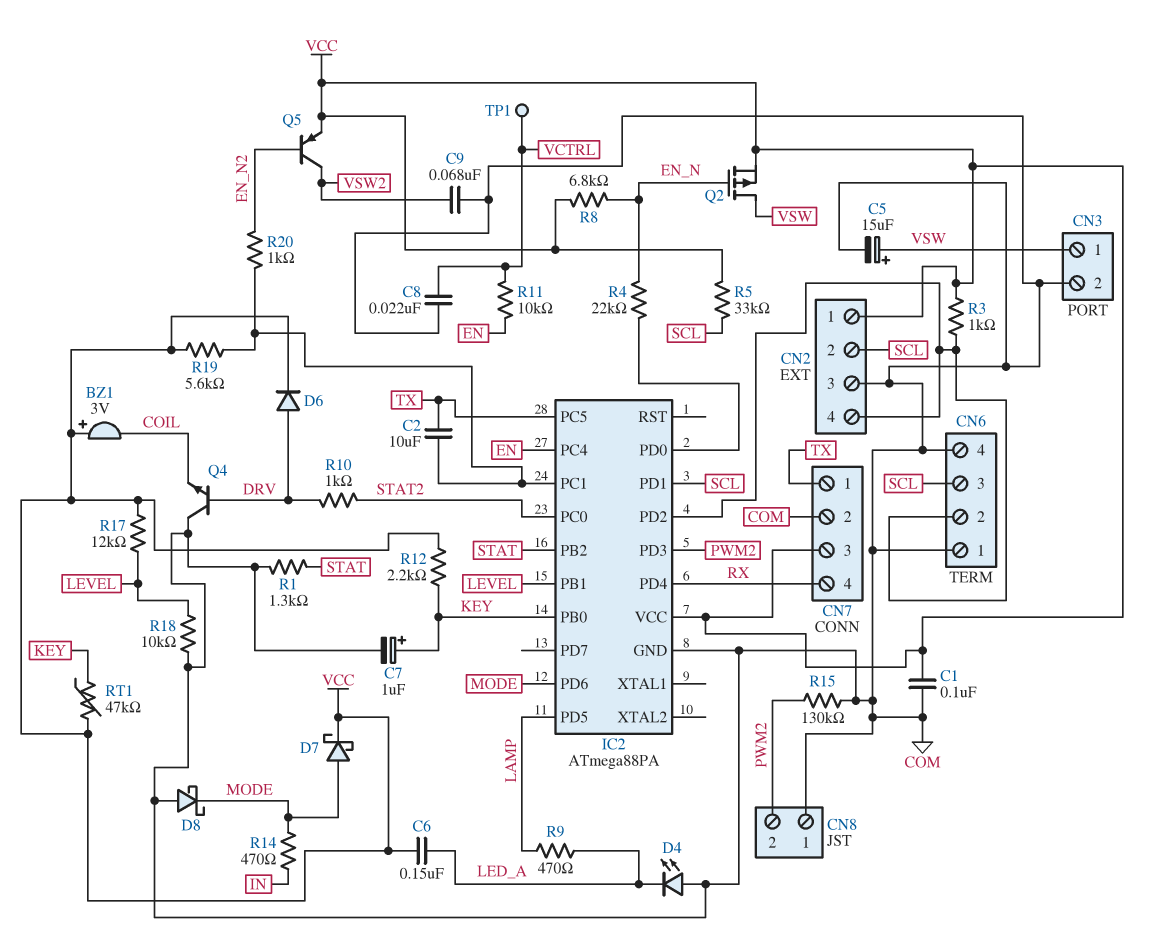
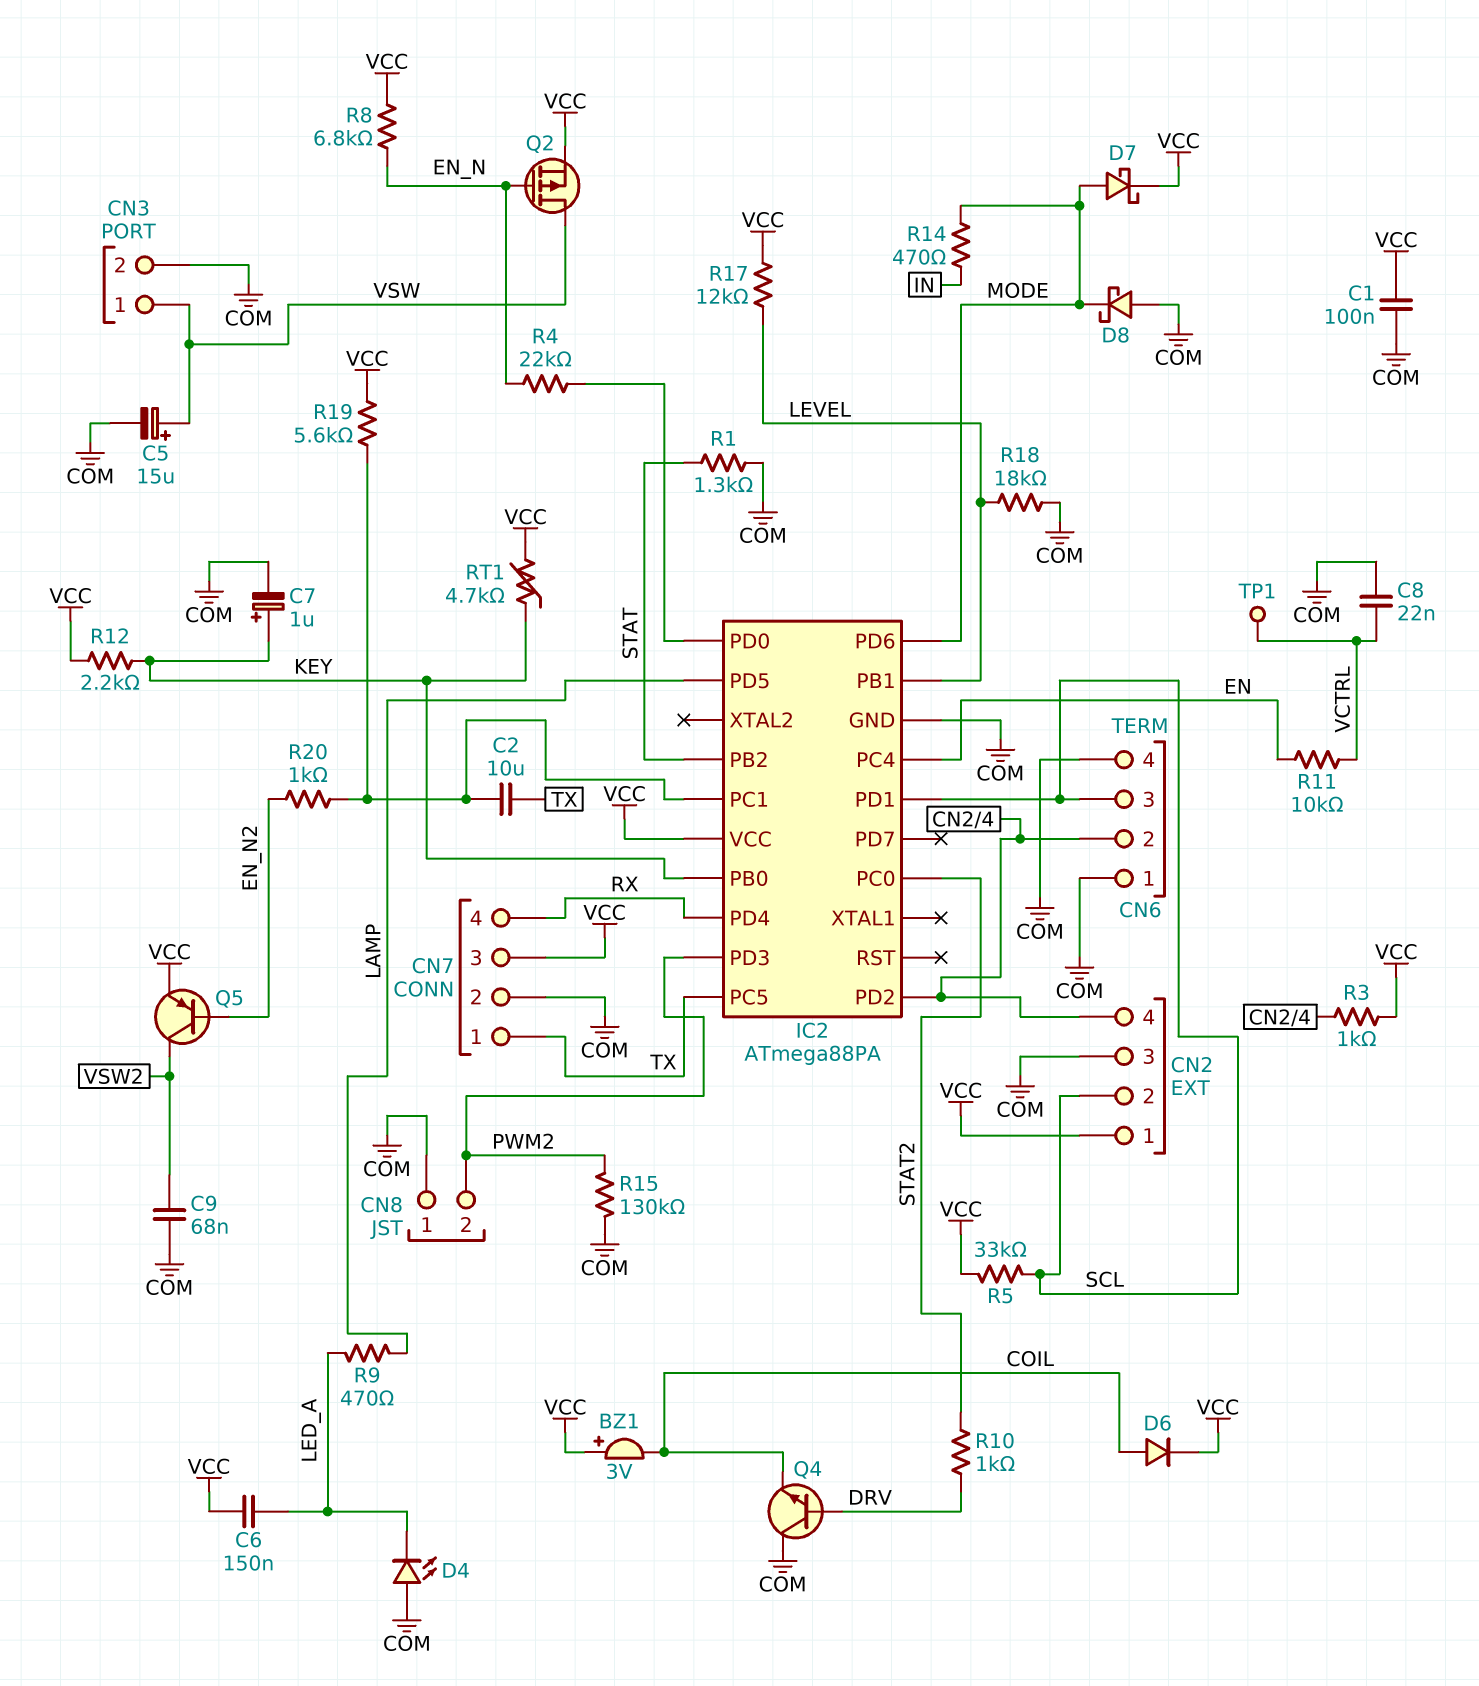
D6: diode (A DRV, K VCC) -> diode (A COIL, K VCC)
R18: 10k (COM, LEVEL) -> 18k (COM, LEVEL)
RT1: 47k (KEY, VCC) -> 4.7k (KEY, VCC)

